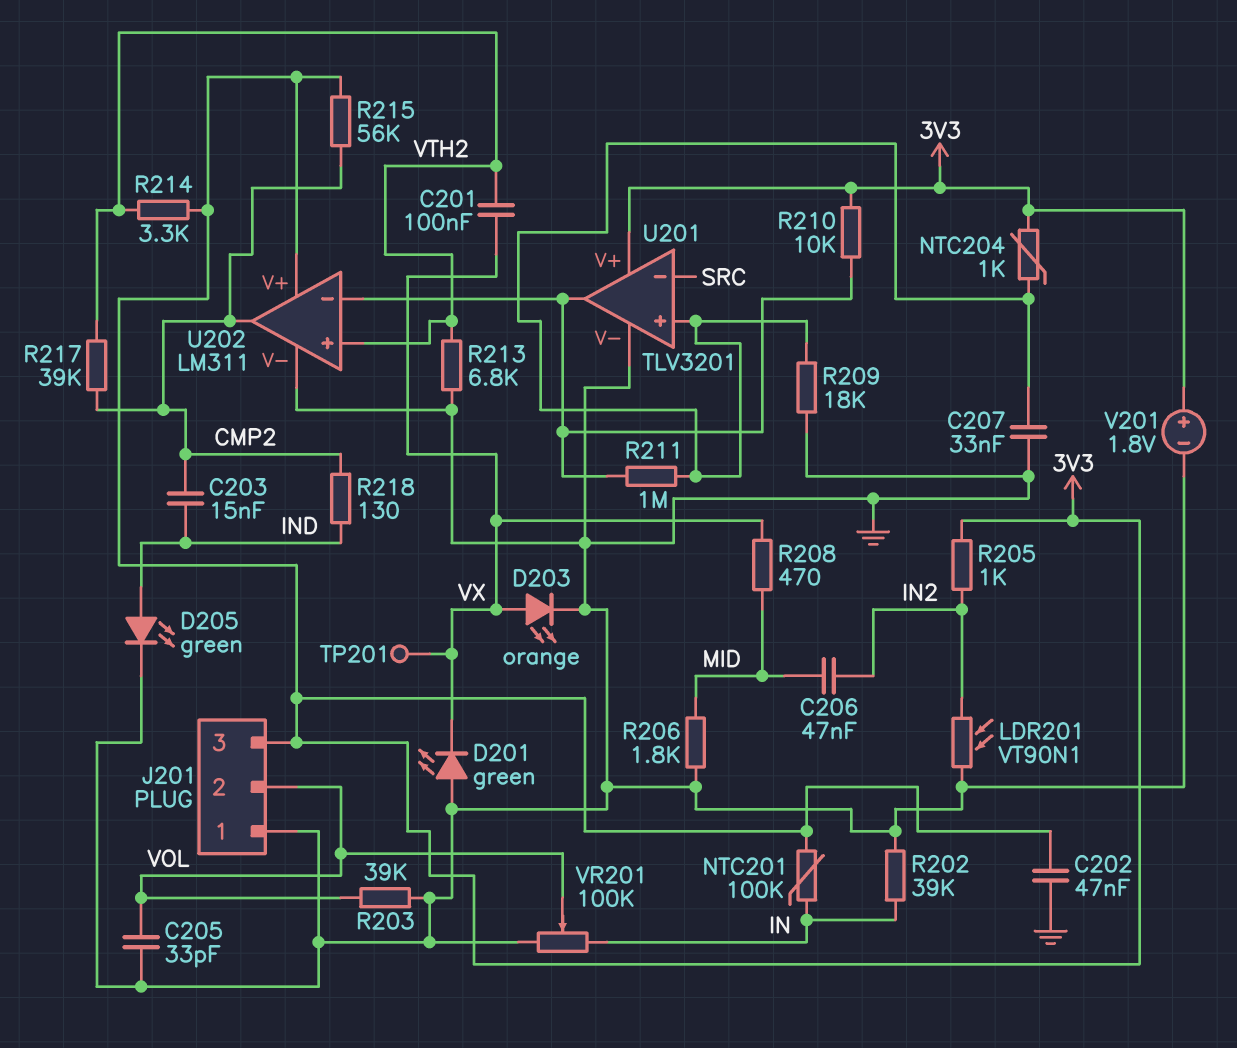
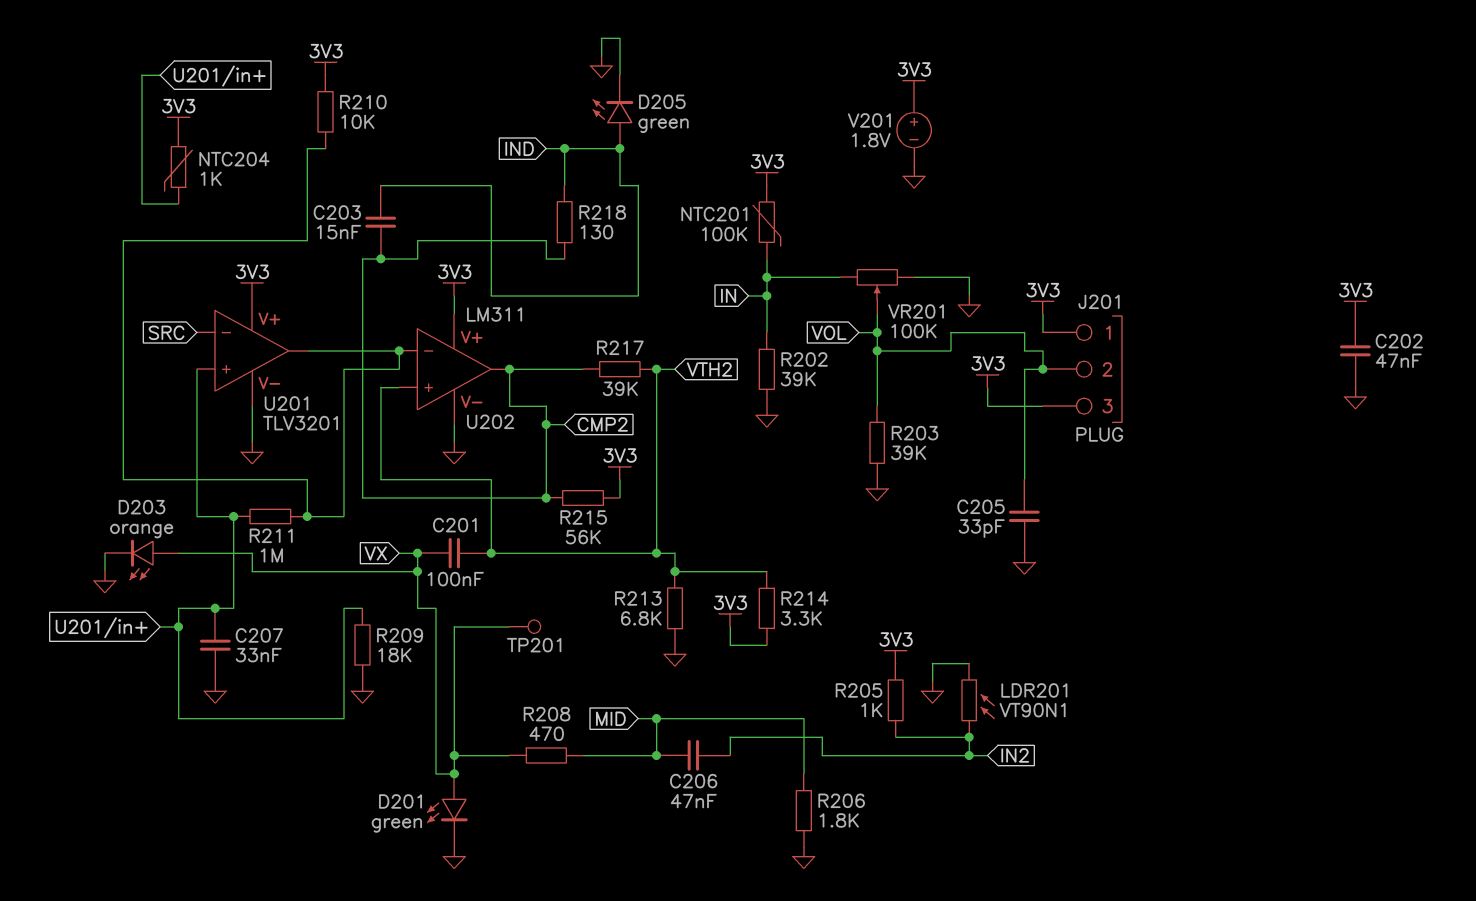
D201: LED green (A GND, K VX) -> LED green (A VX, K GND)
J201 pin 1: GND -> 3V3

